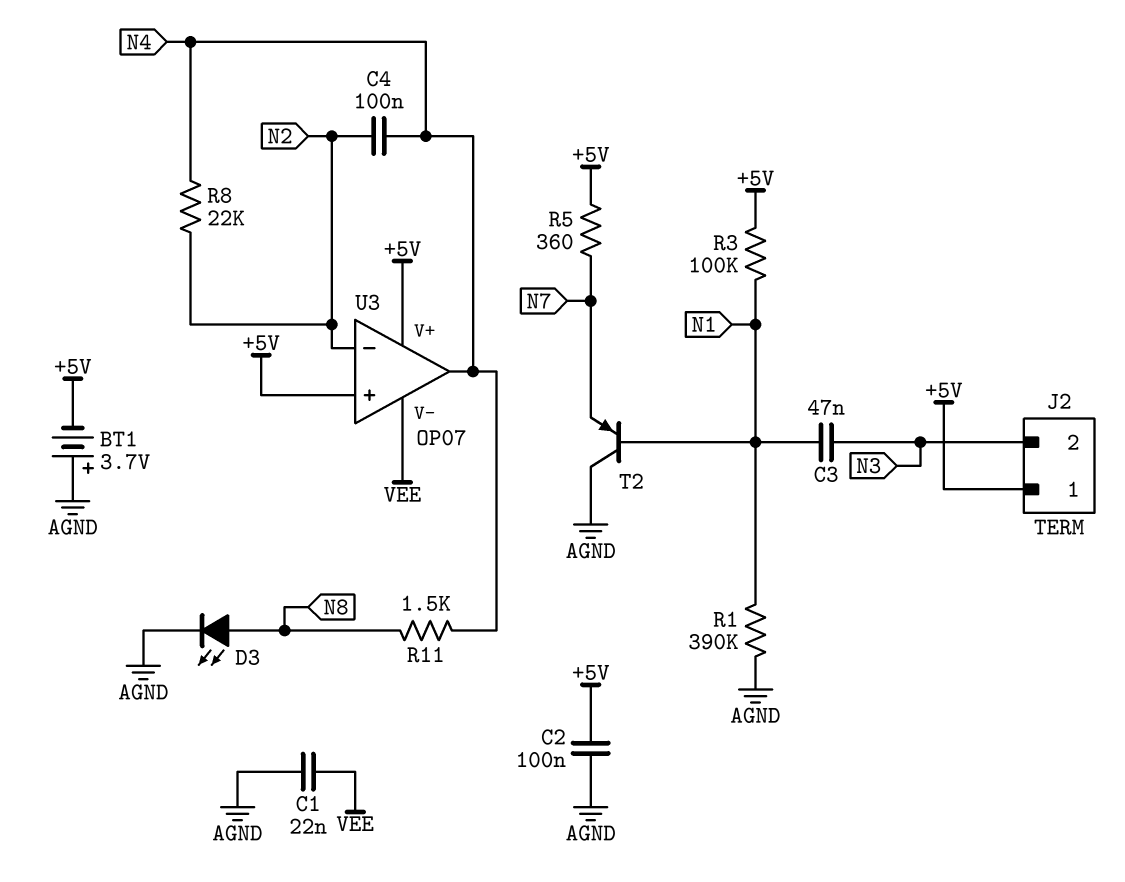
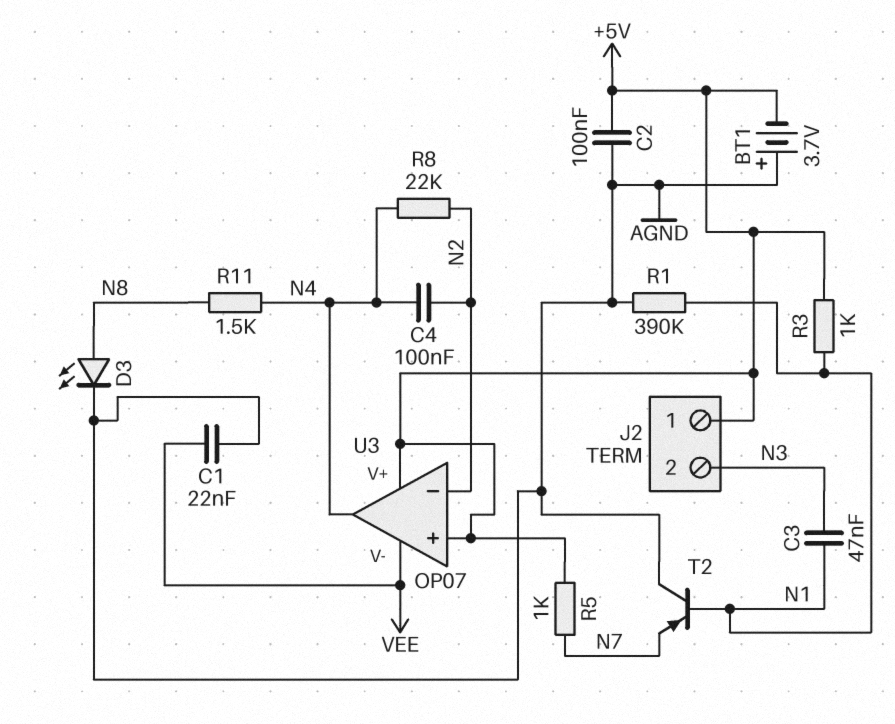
R3: 100k (+5V, N1) -> 1k (+5V, N1)
R5: 360 (+5V, N7) -> 1k (+5V, N7)

